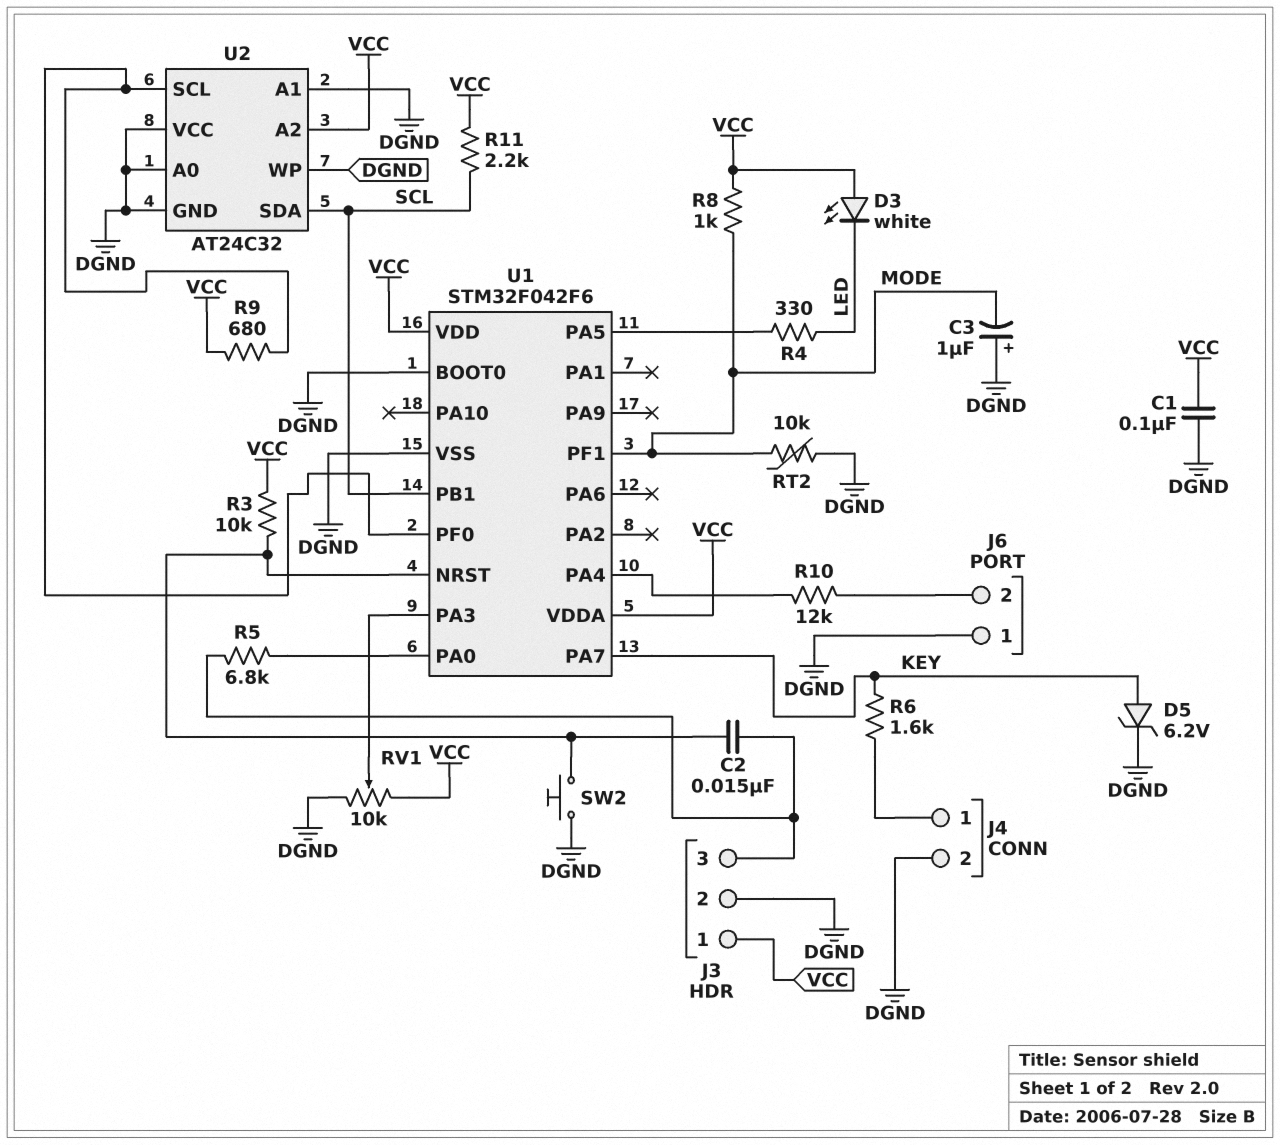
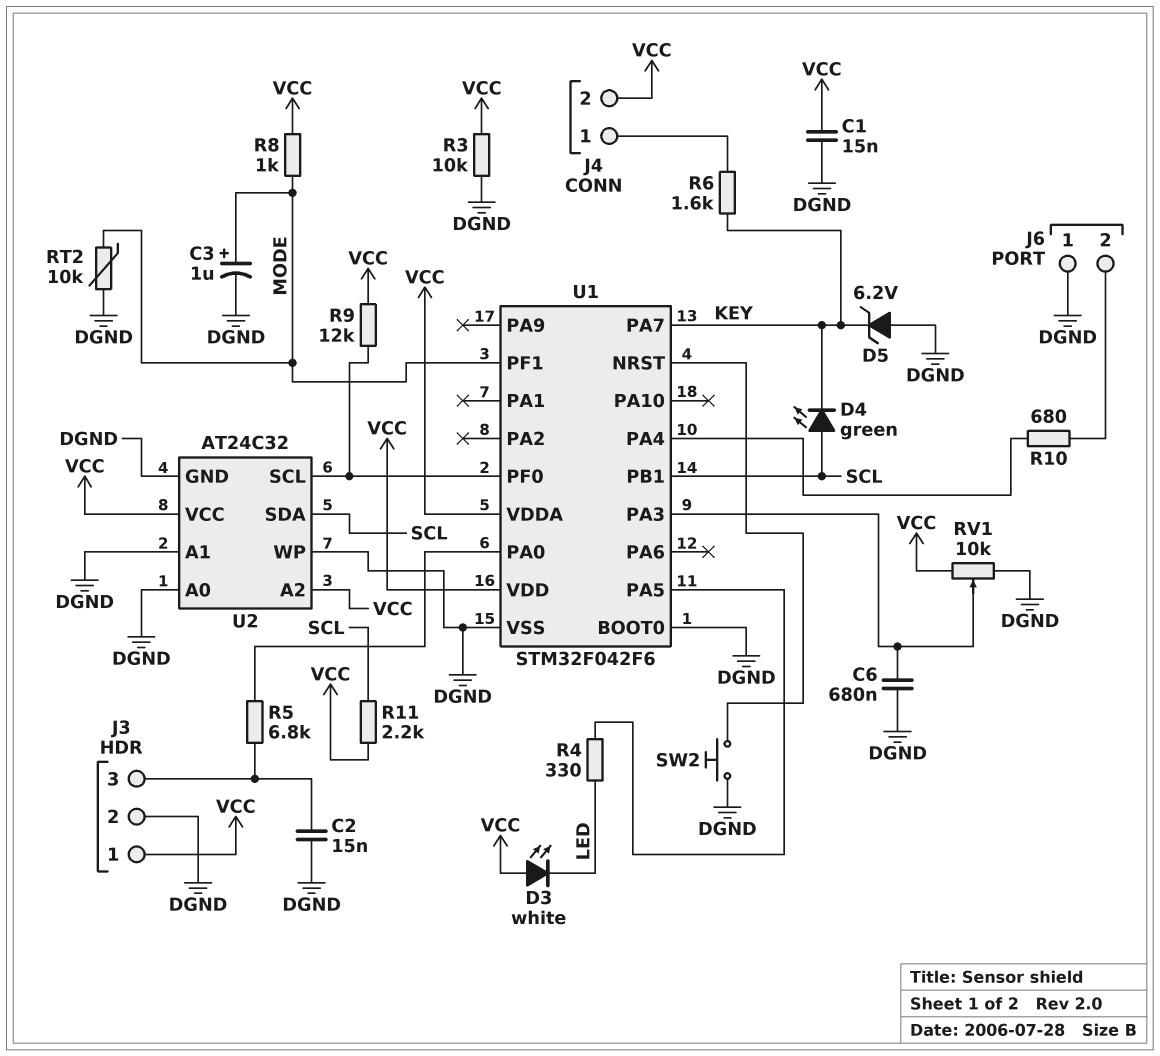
C1: 100nF (DGND, VCC) -> 15nF (DGND, VCC)
C2: 15nF (J3/3, U1/NRST) -> 15nF (DGND, J3/3)
C3: 1uF (plus DGND, minus MODE) -> 1uF (plus MODE, minus DGND)
C6: none -> 680nF (DGND, U1/PA3)
D4: none -> LED green (A SCL, K KEY)
D5: zener 6.2V (A KEY, K DGND) -> zener 6.2V (A DGND, K KEY)
J4 pin 2: DGND -> VCC
R3: 10k (U1/NRST, VCC) -> 10k (DGND, VCC)
R9: 680 (U1/PF0, VCC) -> 12k (U1/PF0, VCC)
R10: 12k (J6/2, U1/PA4) -> 680 (J6/2, U1/PA4)
U2 pin VCC: DGND -> VCC

